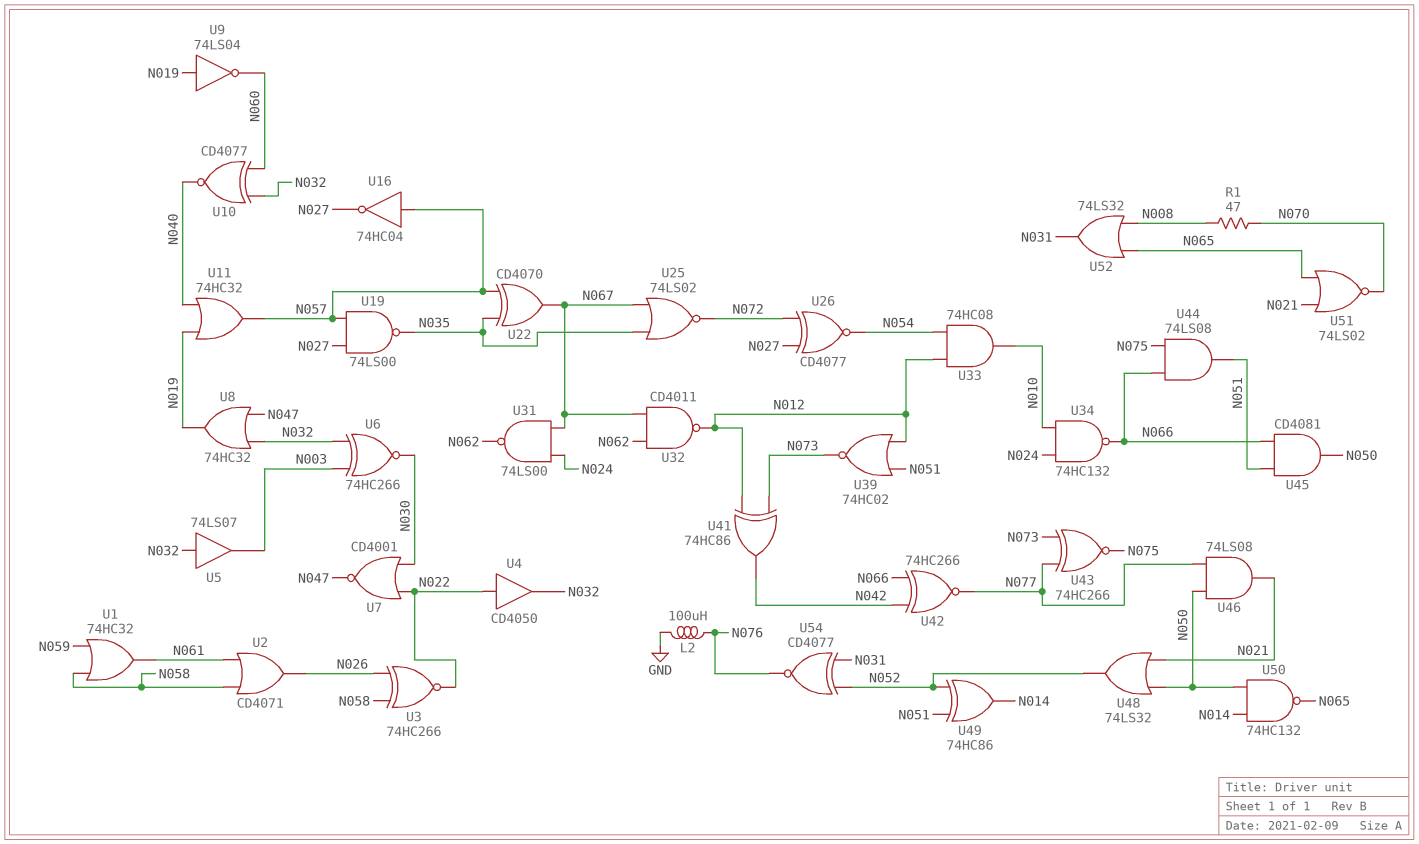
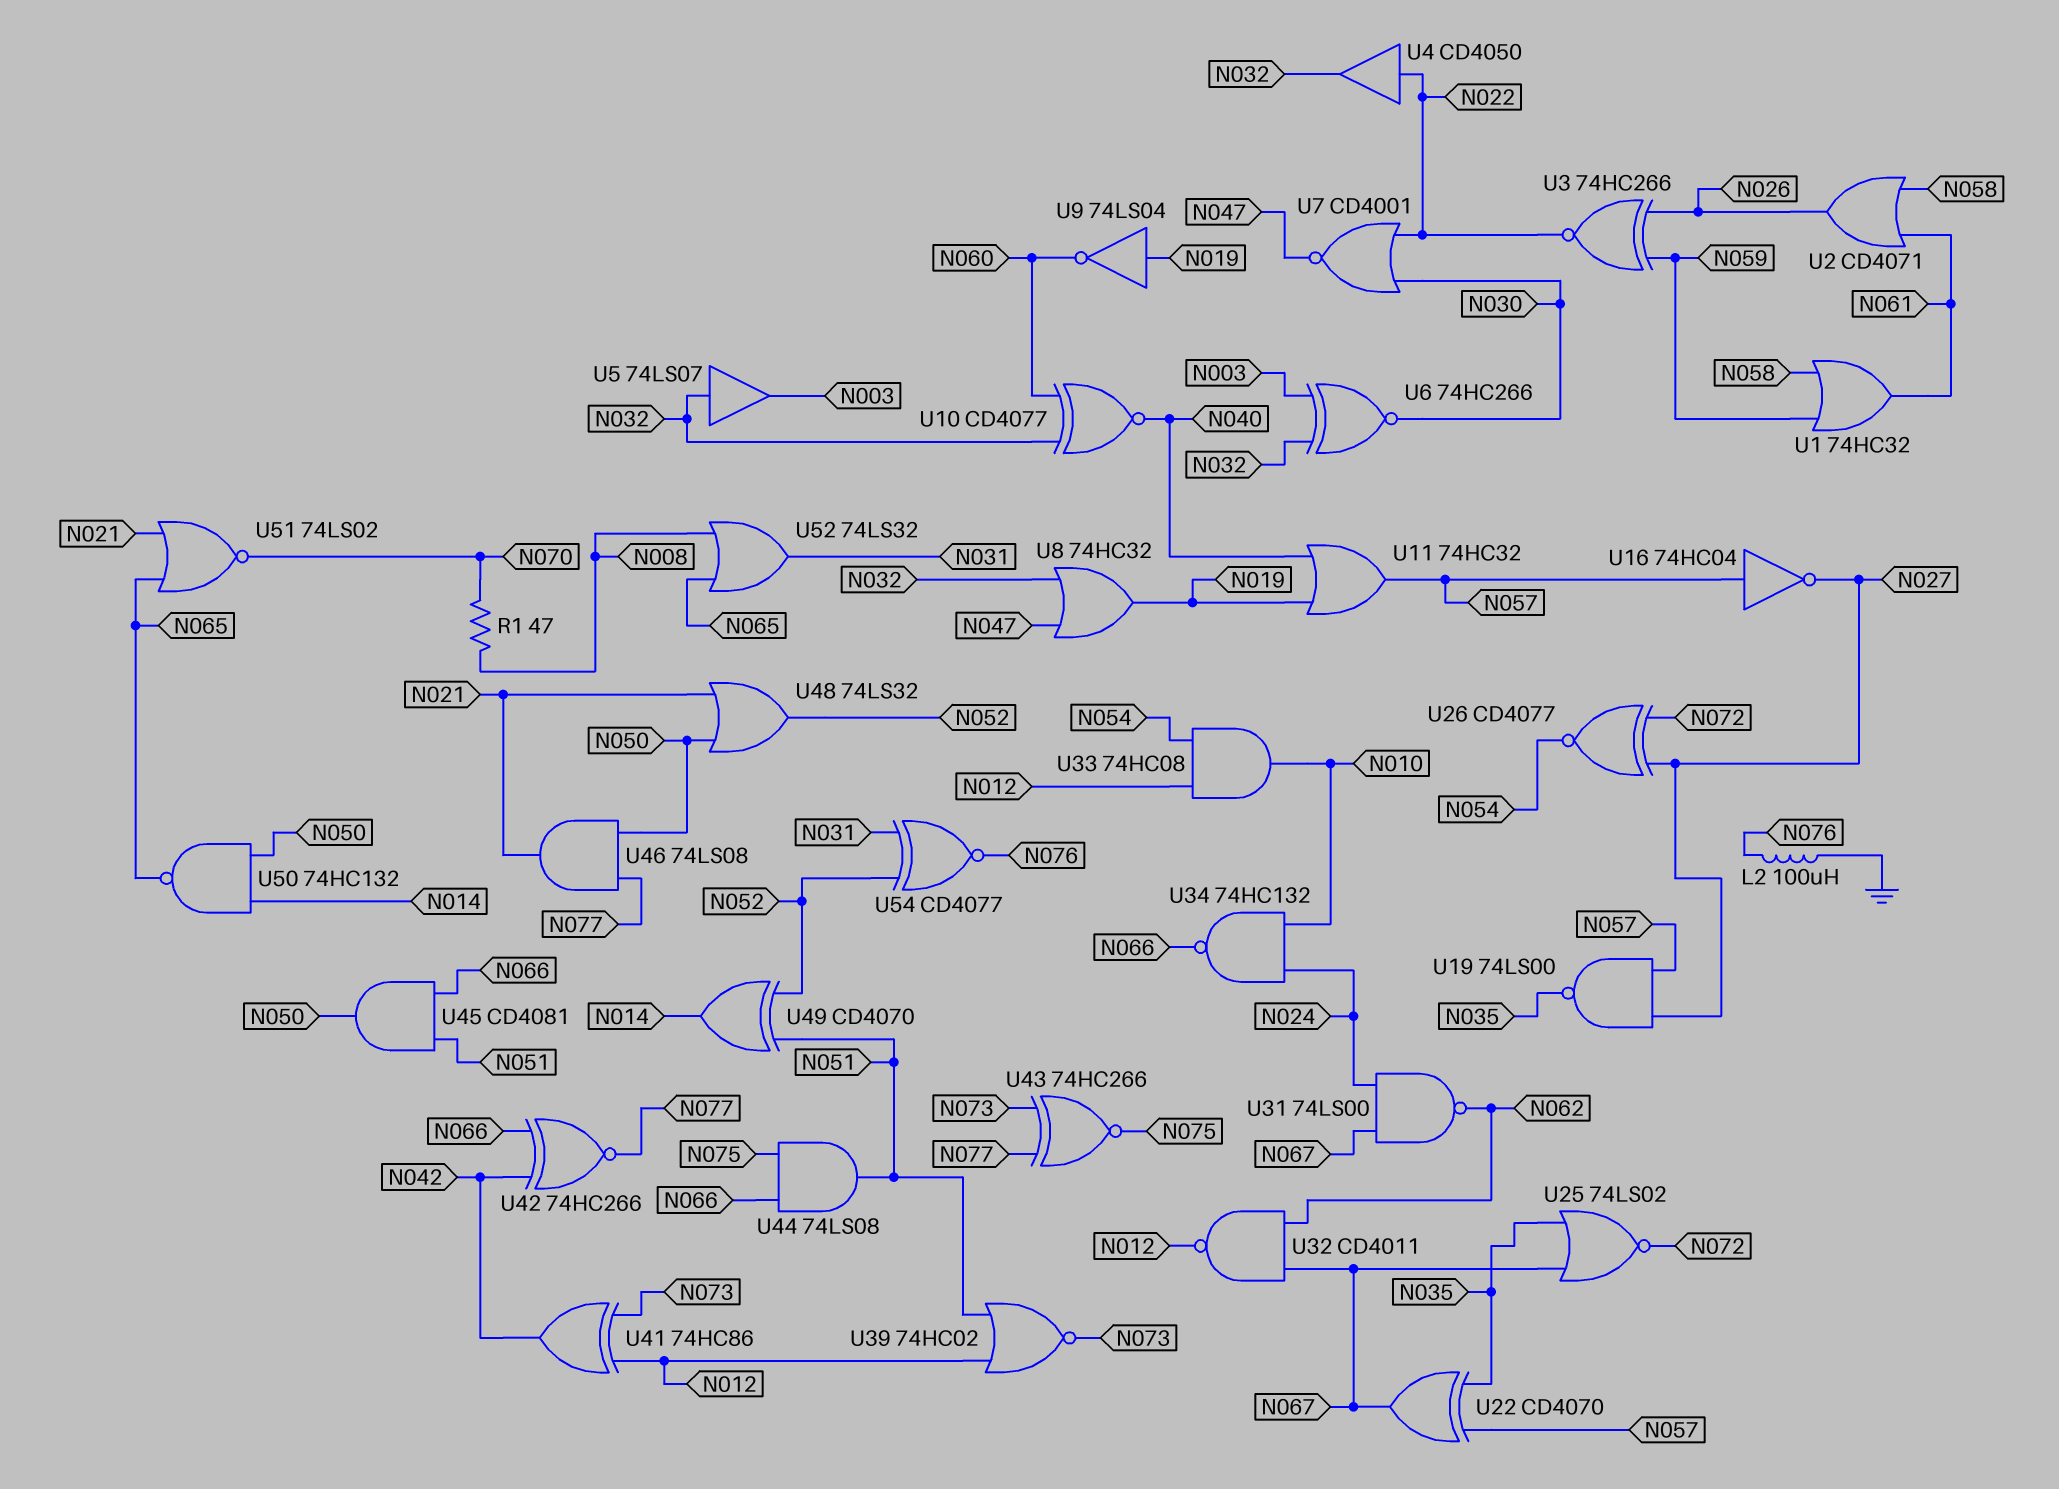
U3: XNOR 74HC266 (in N026, in N058, out N022) -> XNOR 74HC266 (in N026, in N059, out N022)
U49: XOR 74HC86 (in N051, in N052, out N014) -> XOR CD4070 (in N051, in N052, out N014)

